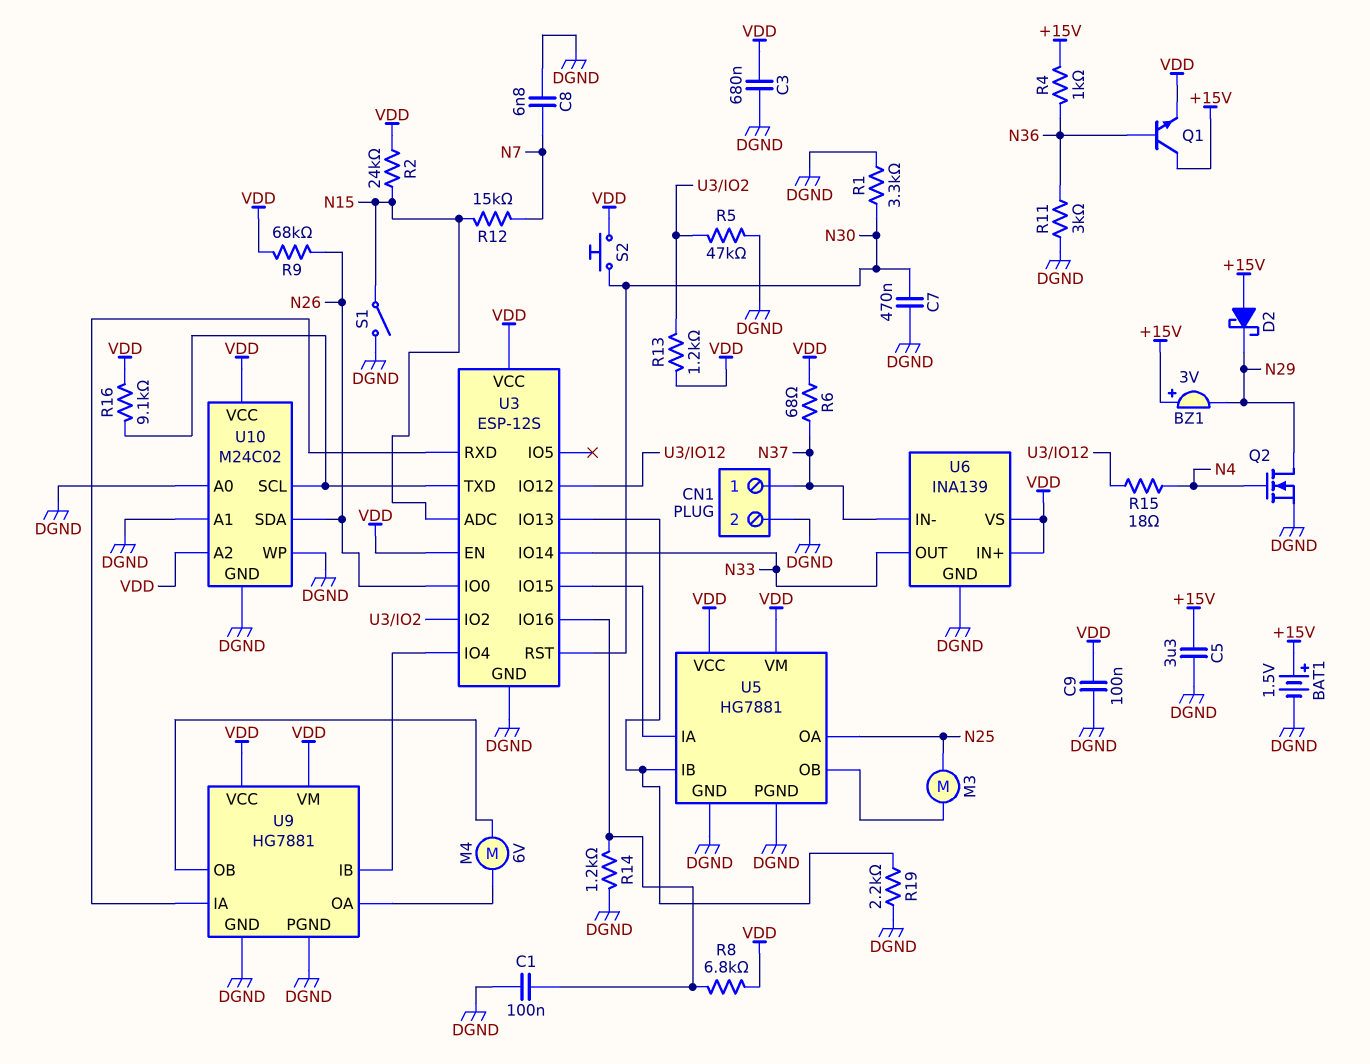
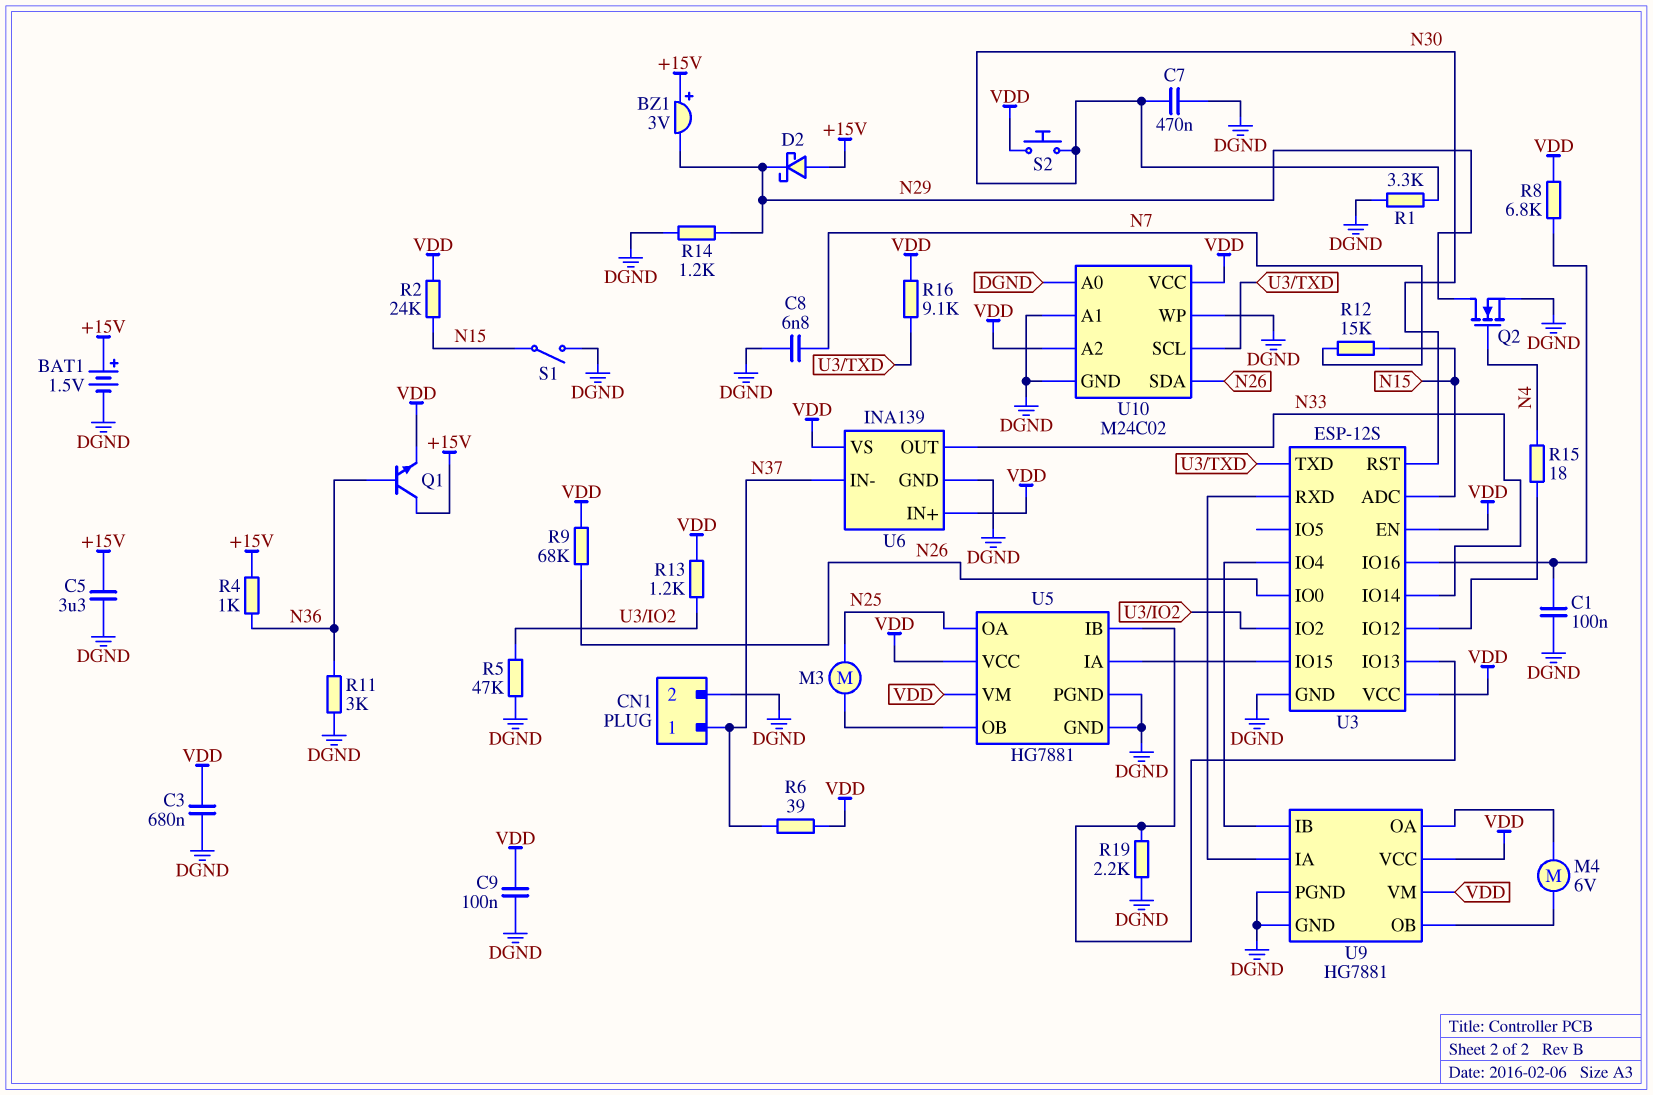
R6: 68 (N37, VDD) -> 39 (N37, VDD)
R14: 1.2k (DGND, U3/IO16) -> 1.2k (DGND, N29)

